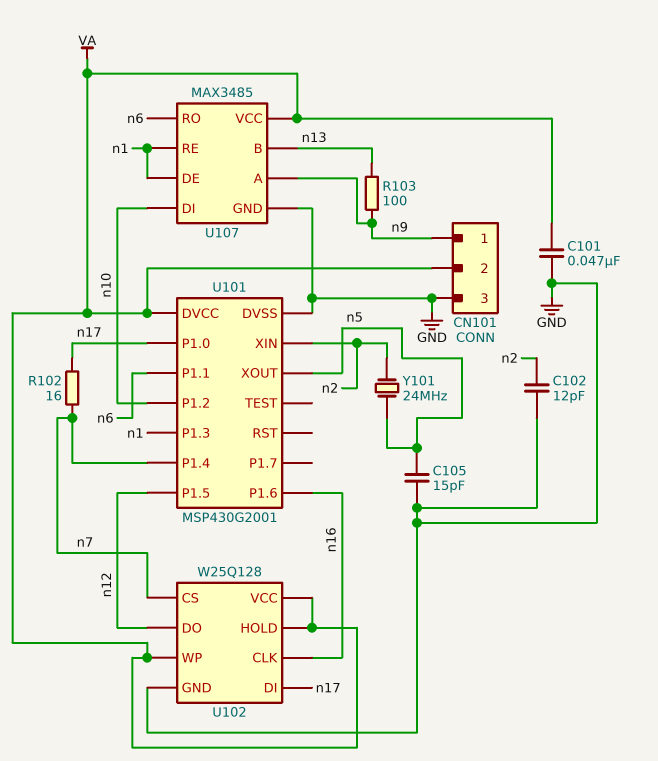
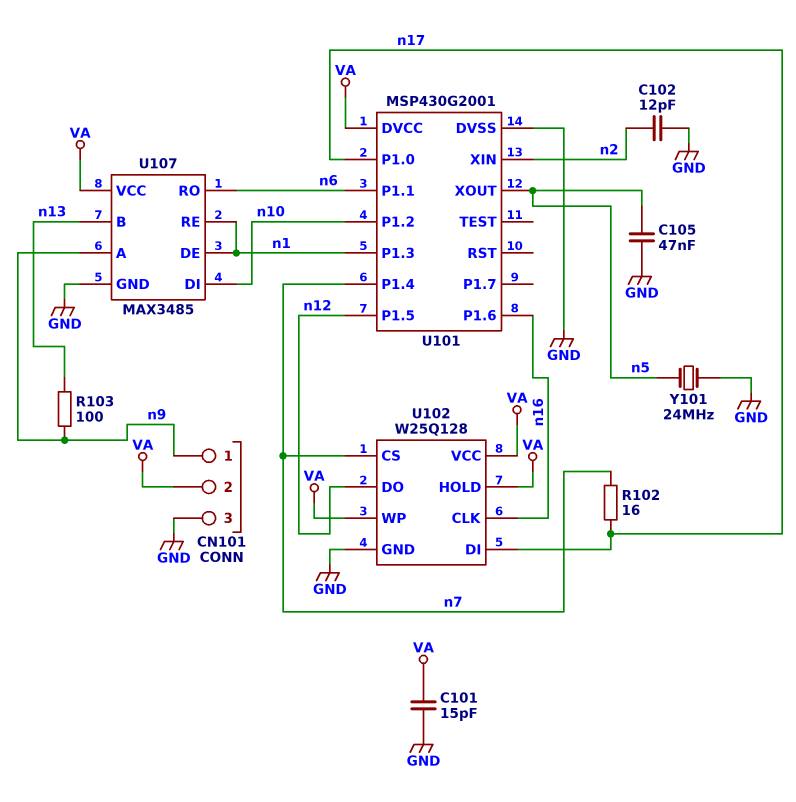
C101: 47nF (GND, VA) -> 15pF (GND, VA)
C105: 15pF (GND, n5) -> 47nF (GND, n5)
Y101: 24MHz (n2, n5) -> 24MHz (GND, n5)

